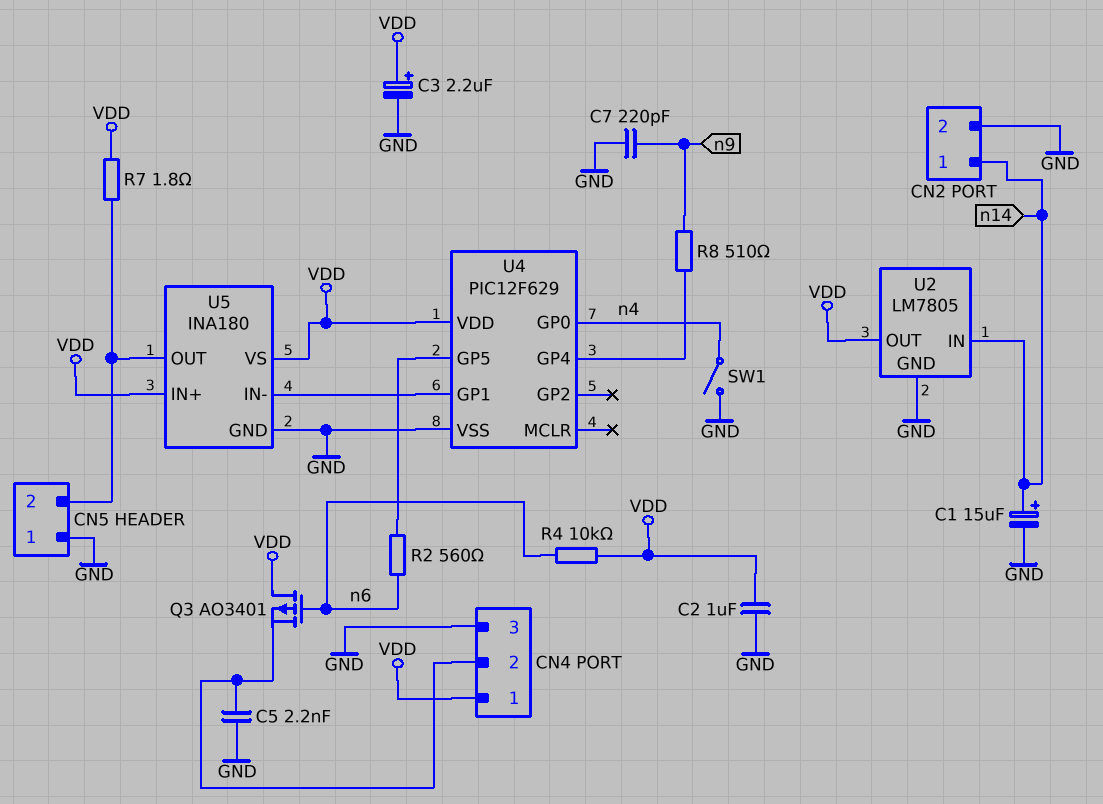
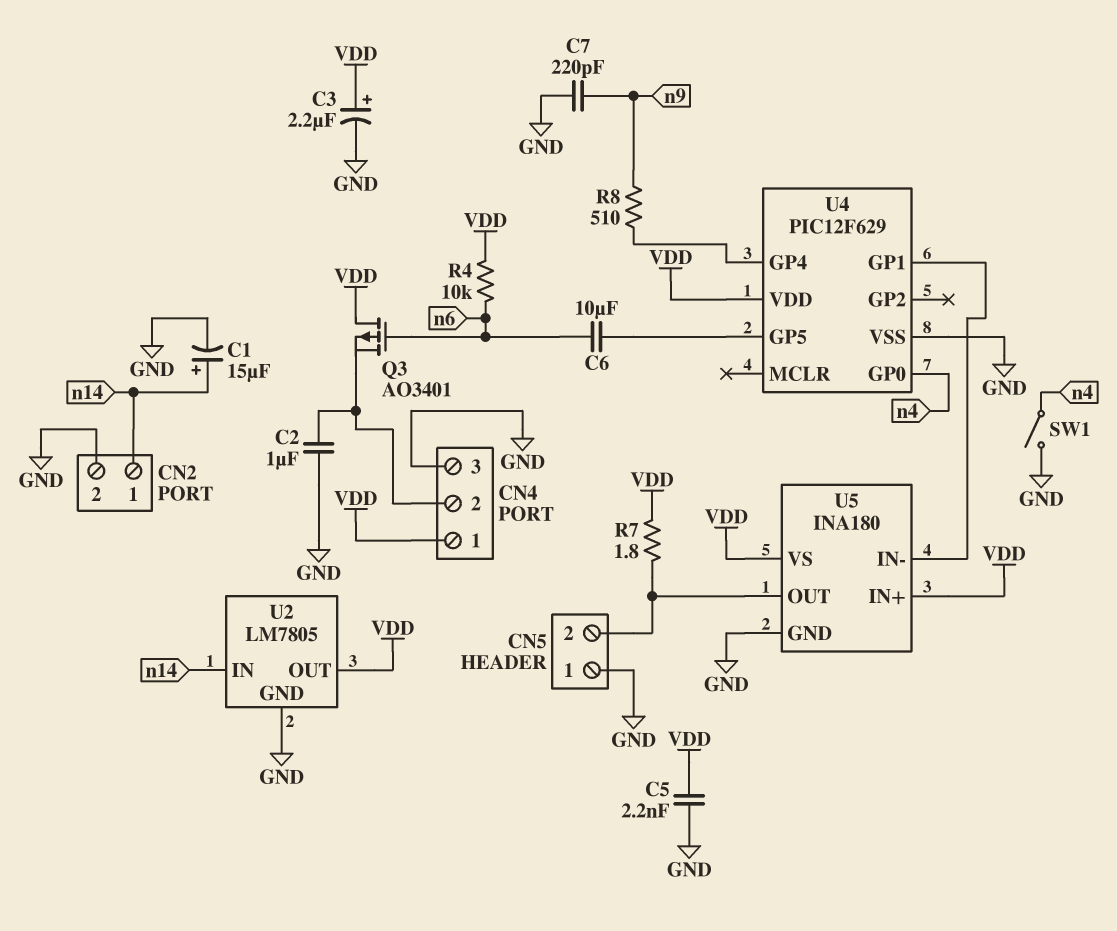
C2: 1uF (GND, VDD) -> 1uF (CN4/2, GND)
C5: 2.2nF (CN4/2, GND) -> 2.2nF (GND, VDD)
C6: none -> 10uF (U4/GP5, n6)
R2: 560 (U4/GP5, n6) -> none

